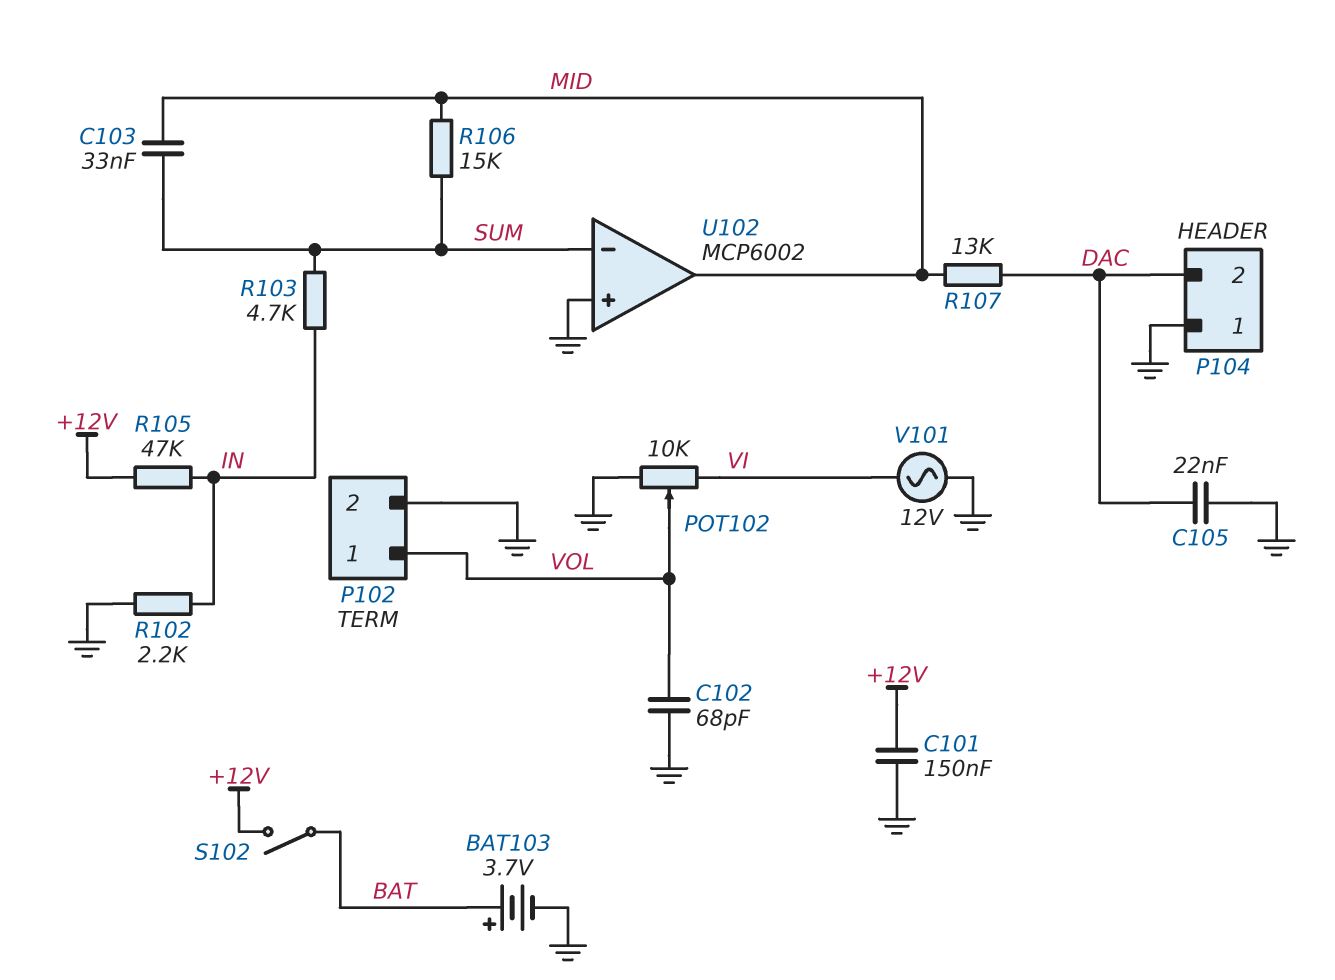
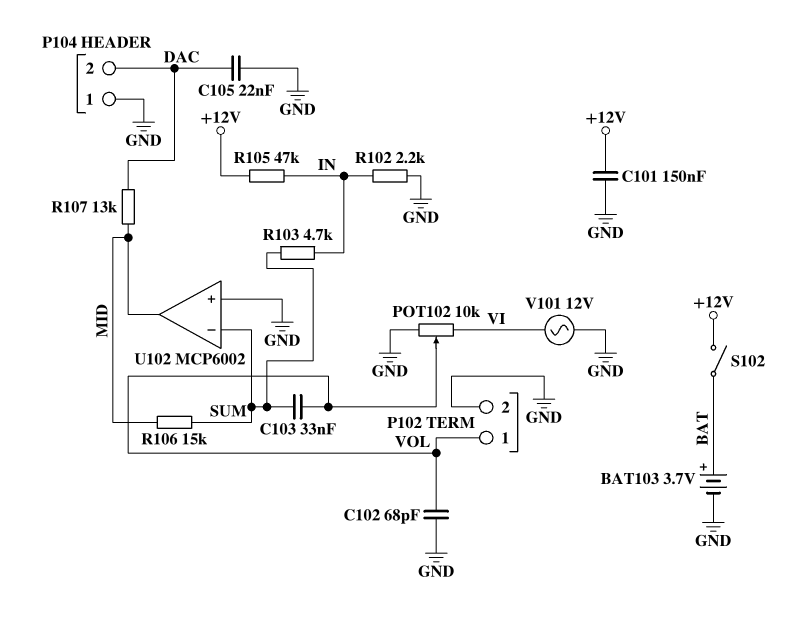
C103: 33nF (MID, SUM) -> 33nF (SUM, VOL)

